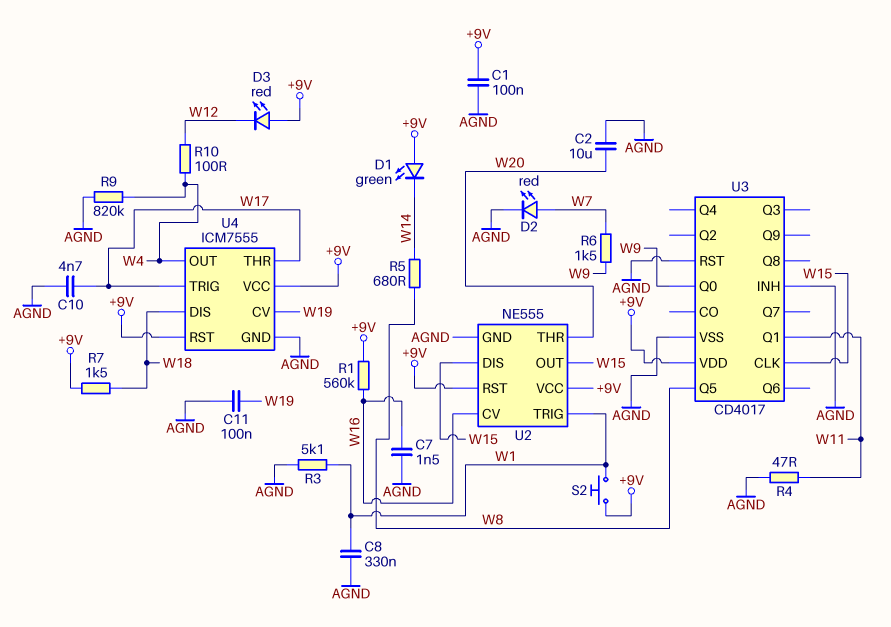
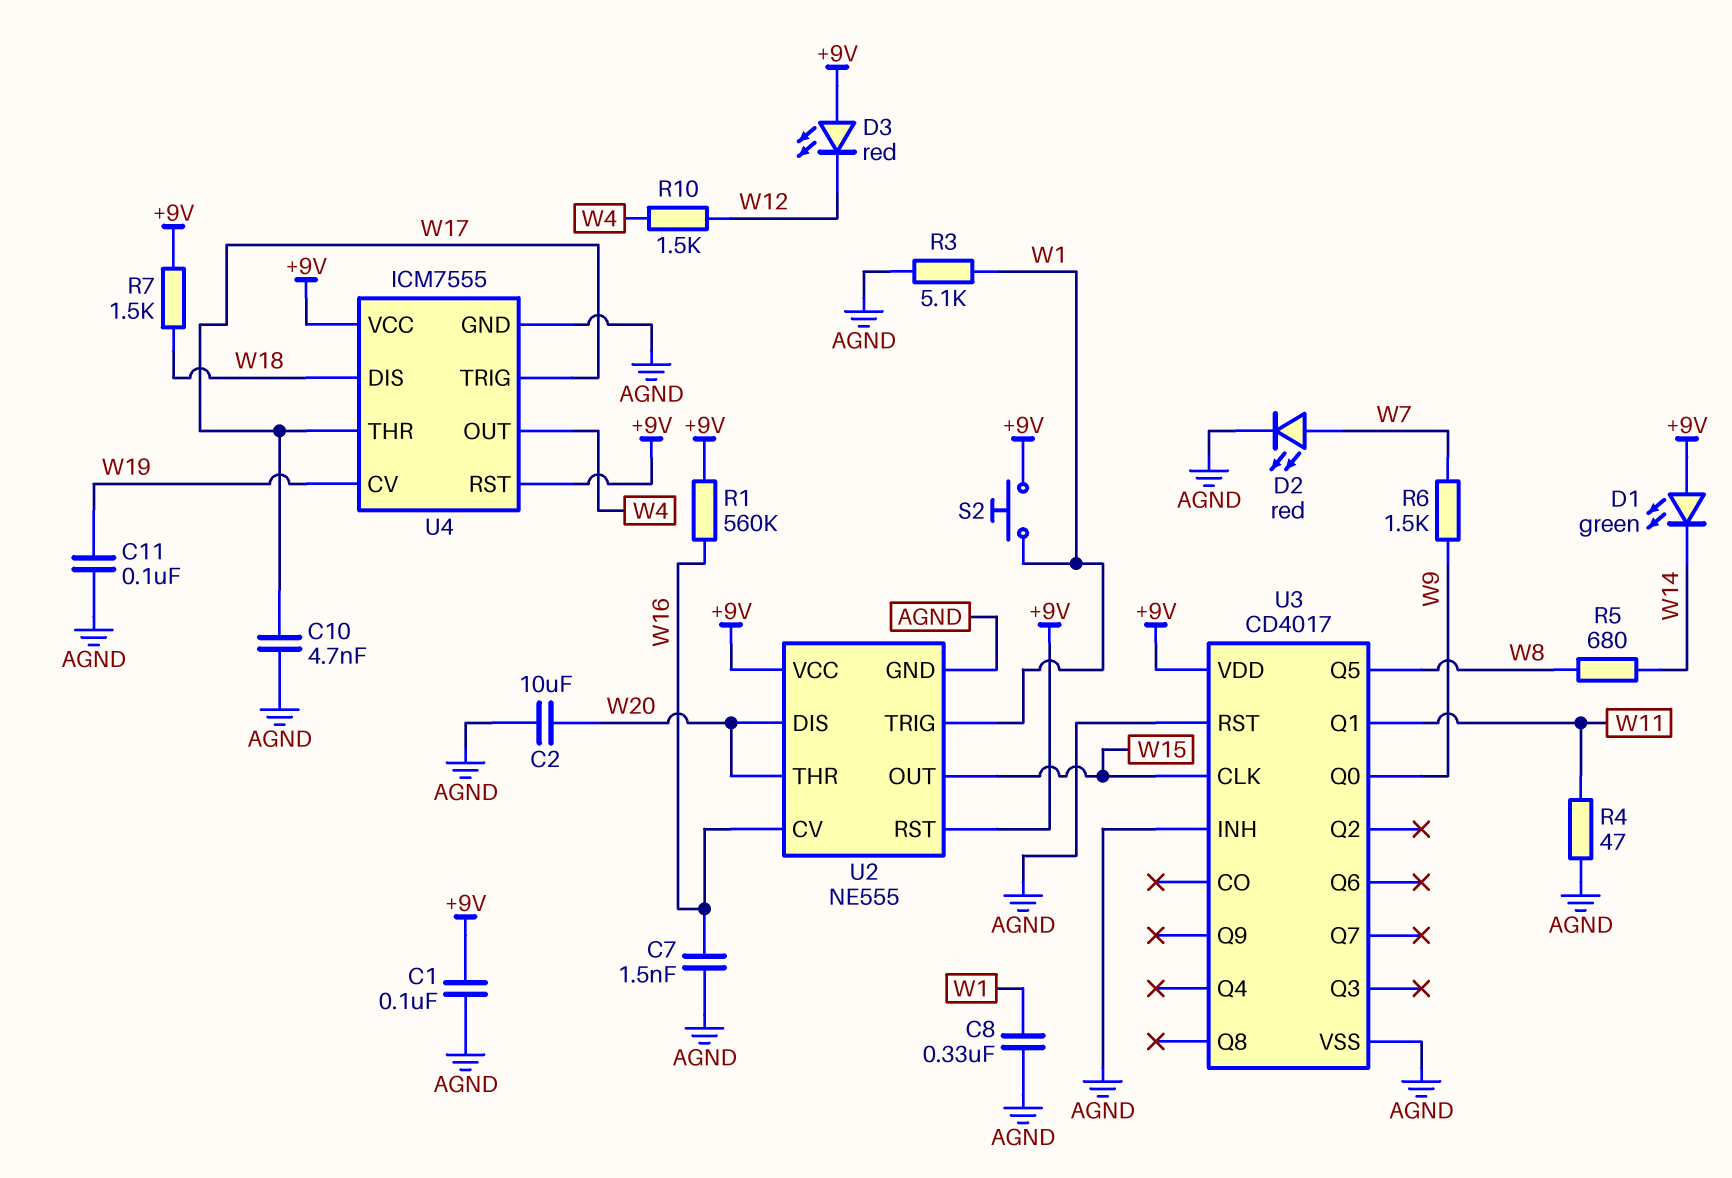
R9: 820k (AGND, W4) -> none
R10: 100 (W4, W12) -> 1.5k (W4, W12)
U2 pin DIS: W15 -> W20

